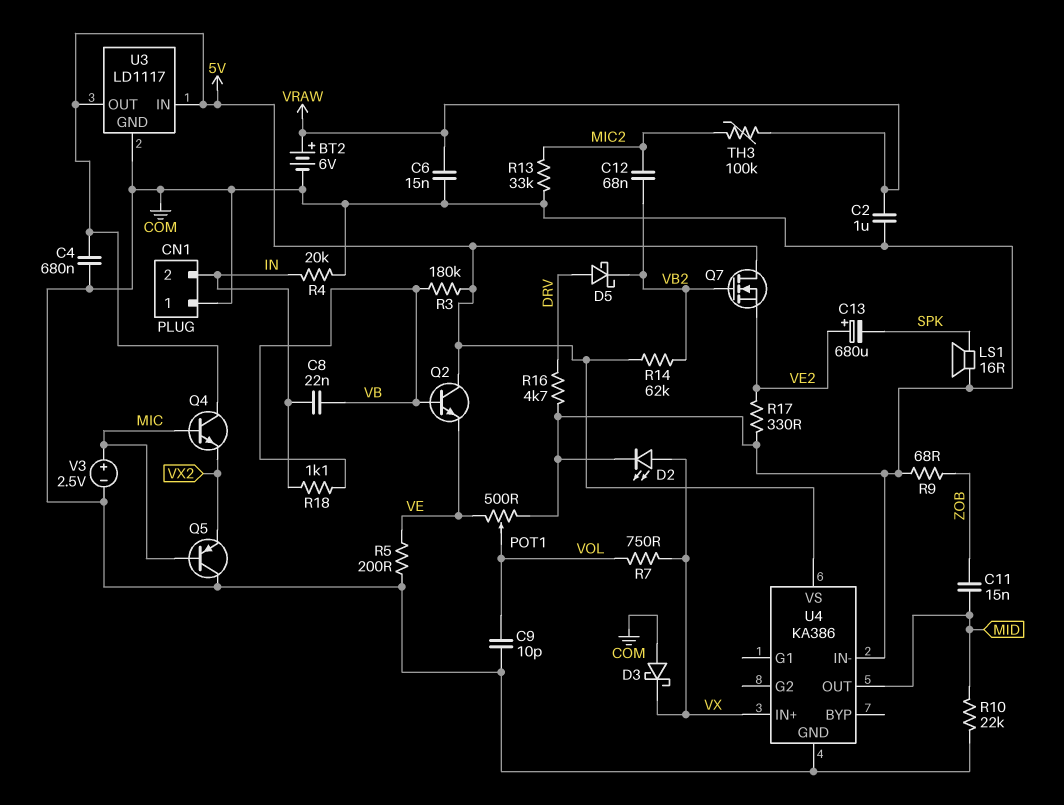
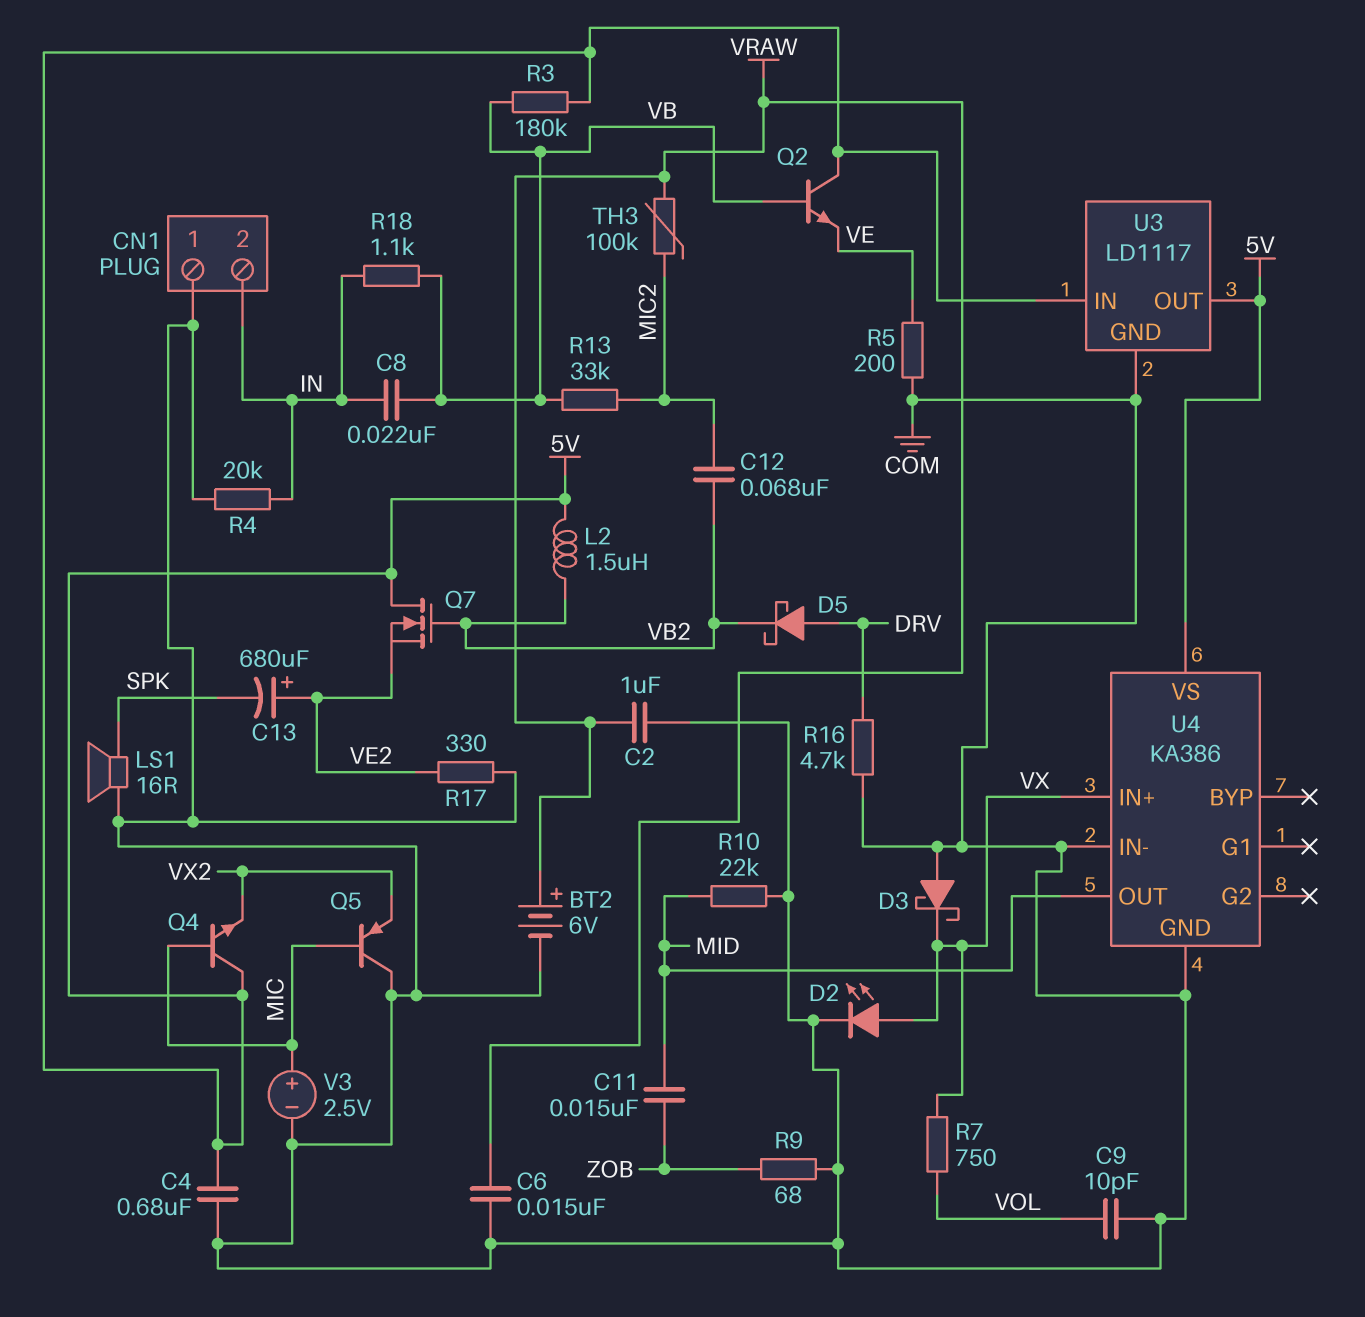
L2: none -> 1.5uH (5V, VB2)
POT1: 500 (COM, VE, wiper VOL) -> none
R13: 33k (COM, MIC2) -> 33k (MIC2, VB)
R14: 62k (5V, VB2) -> none

